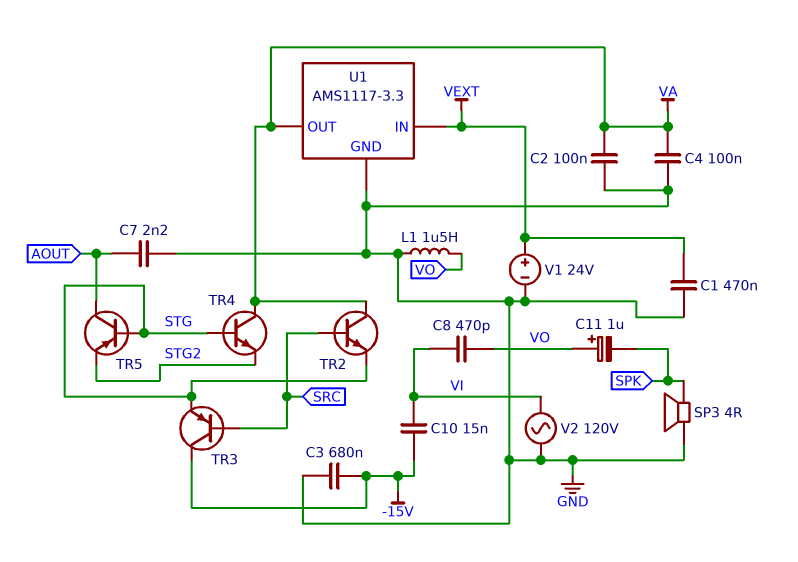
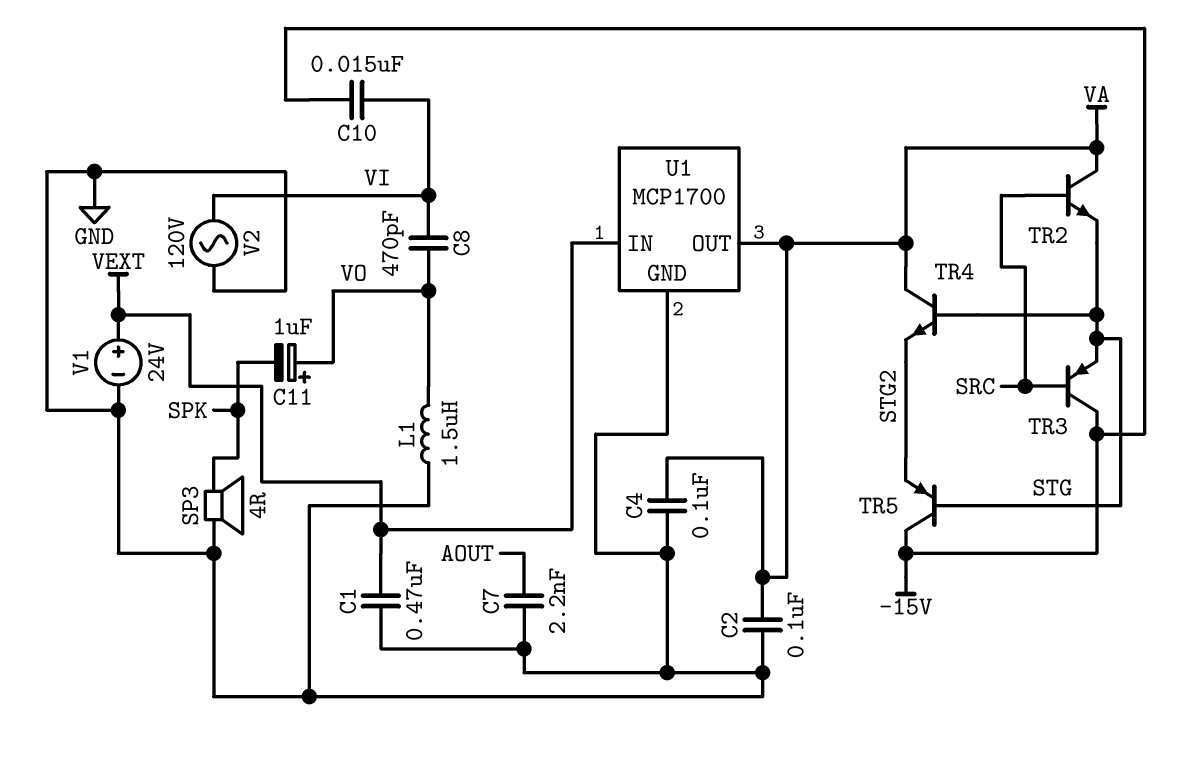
C3: 680nF (-15V, GND) -> none
TR5: PNP (B STG, C AOUT, E STG2) -> PNP (B STG, C -15V, E STG2)
U1: AMS1117-3.3 -> MCP1700

